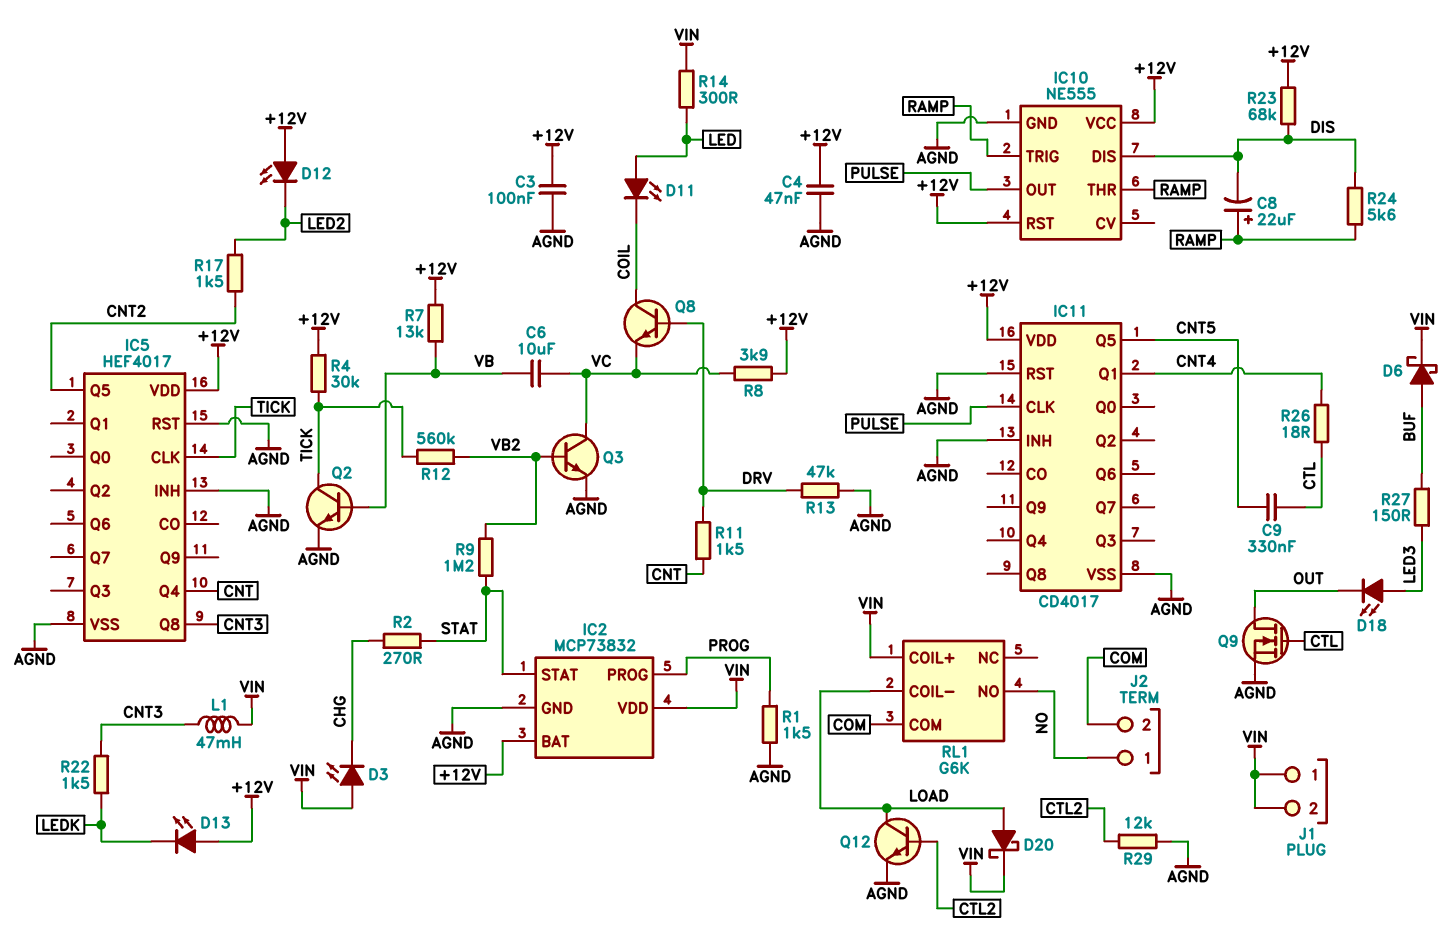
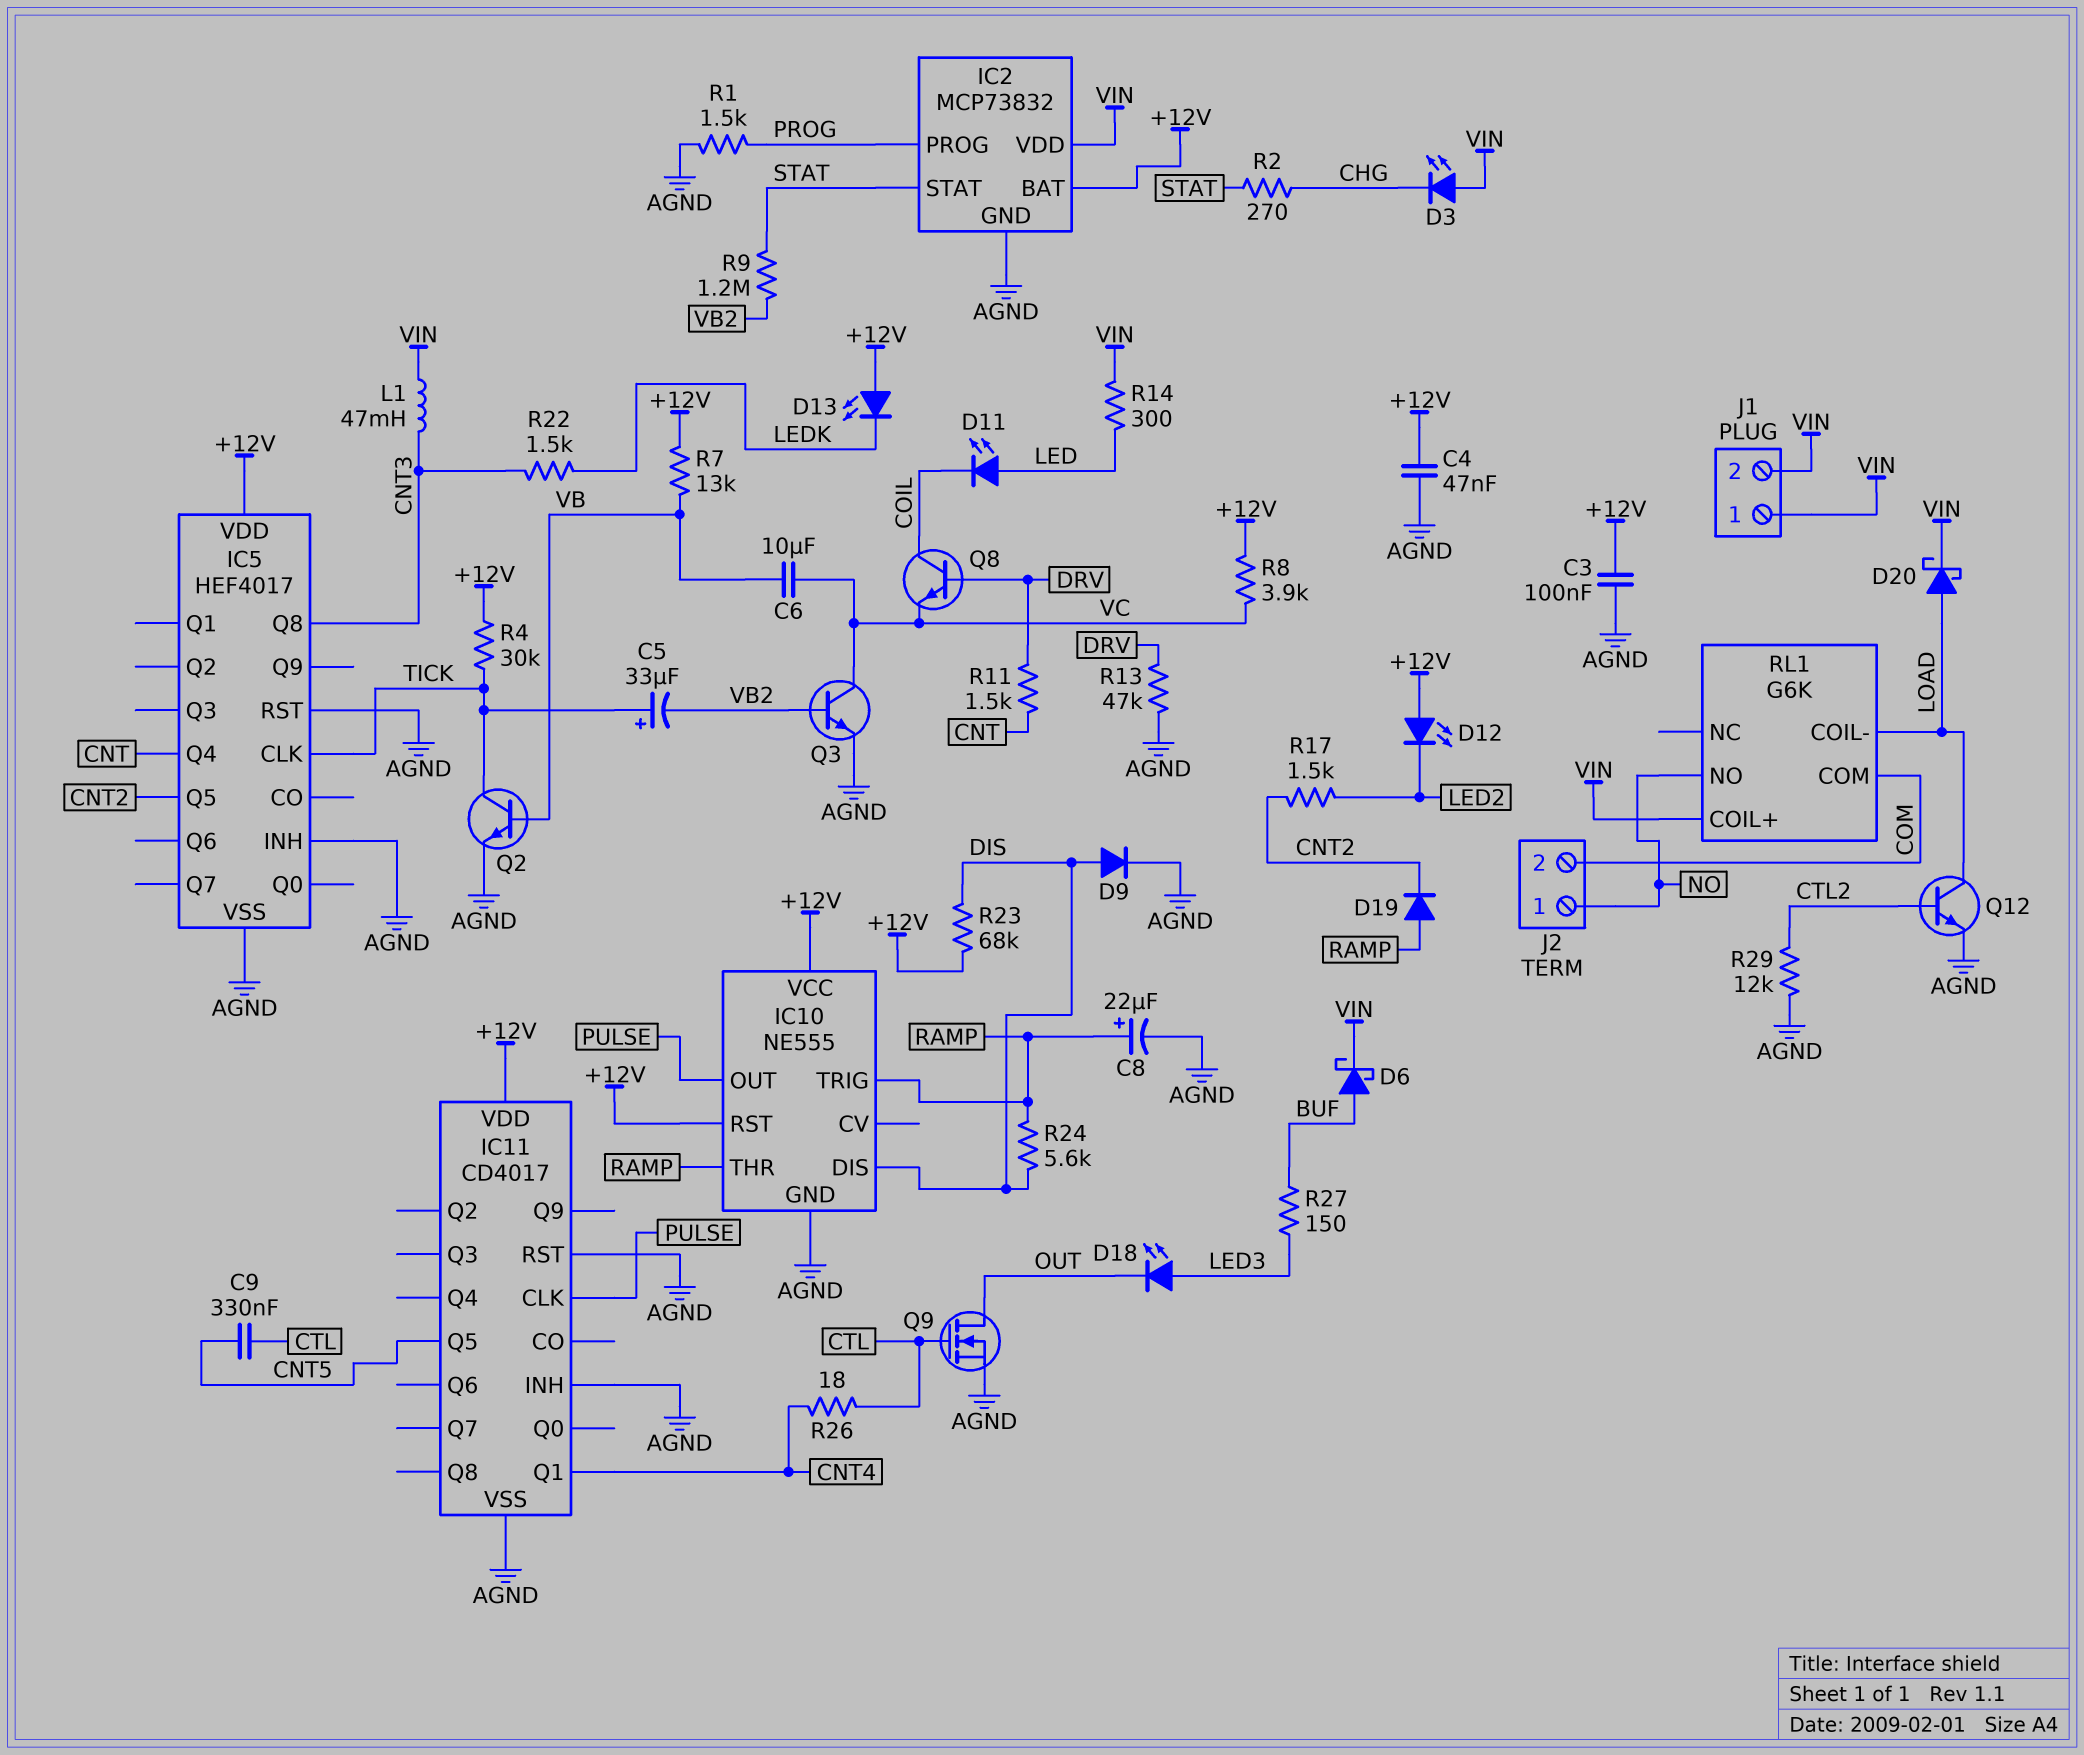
C5: none -> 33uF (plus TICK, minus VB2)
C8: 22uF (plus RAMP, minus DIS) -> 22uF (plus RAMP, minus AGND)
D9: none -> diode (A DIS, K AGND)
D19: none -> diode (A RAMP, K CNT2)
R12: 560k (TICK, VB2) -> none

